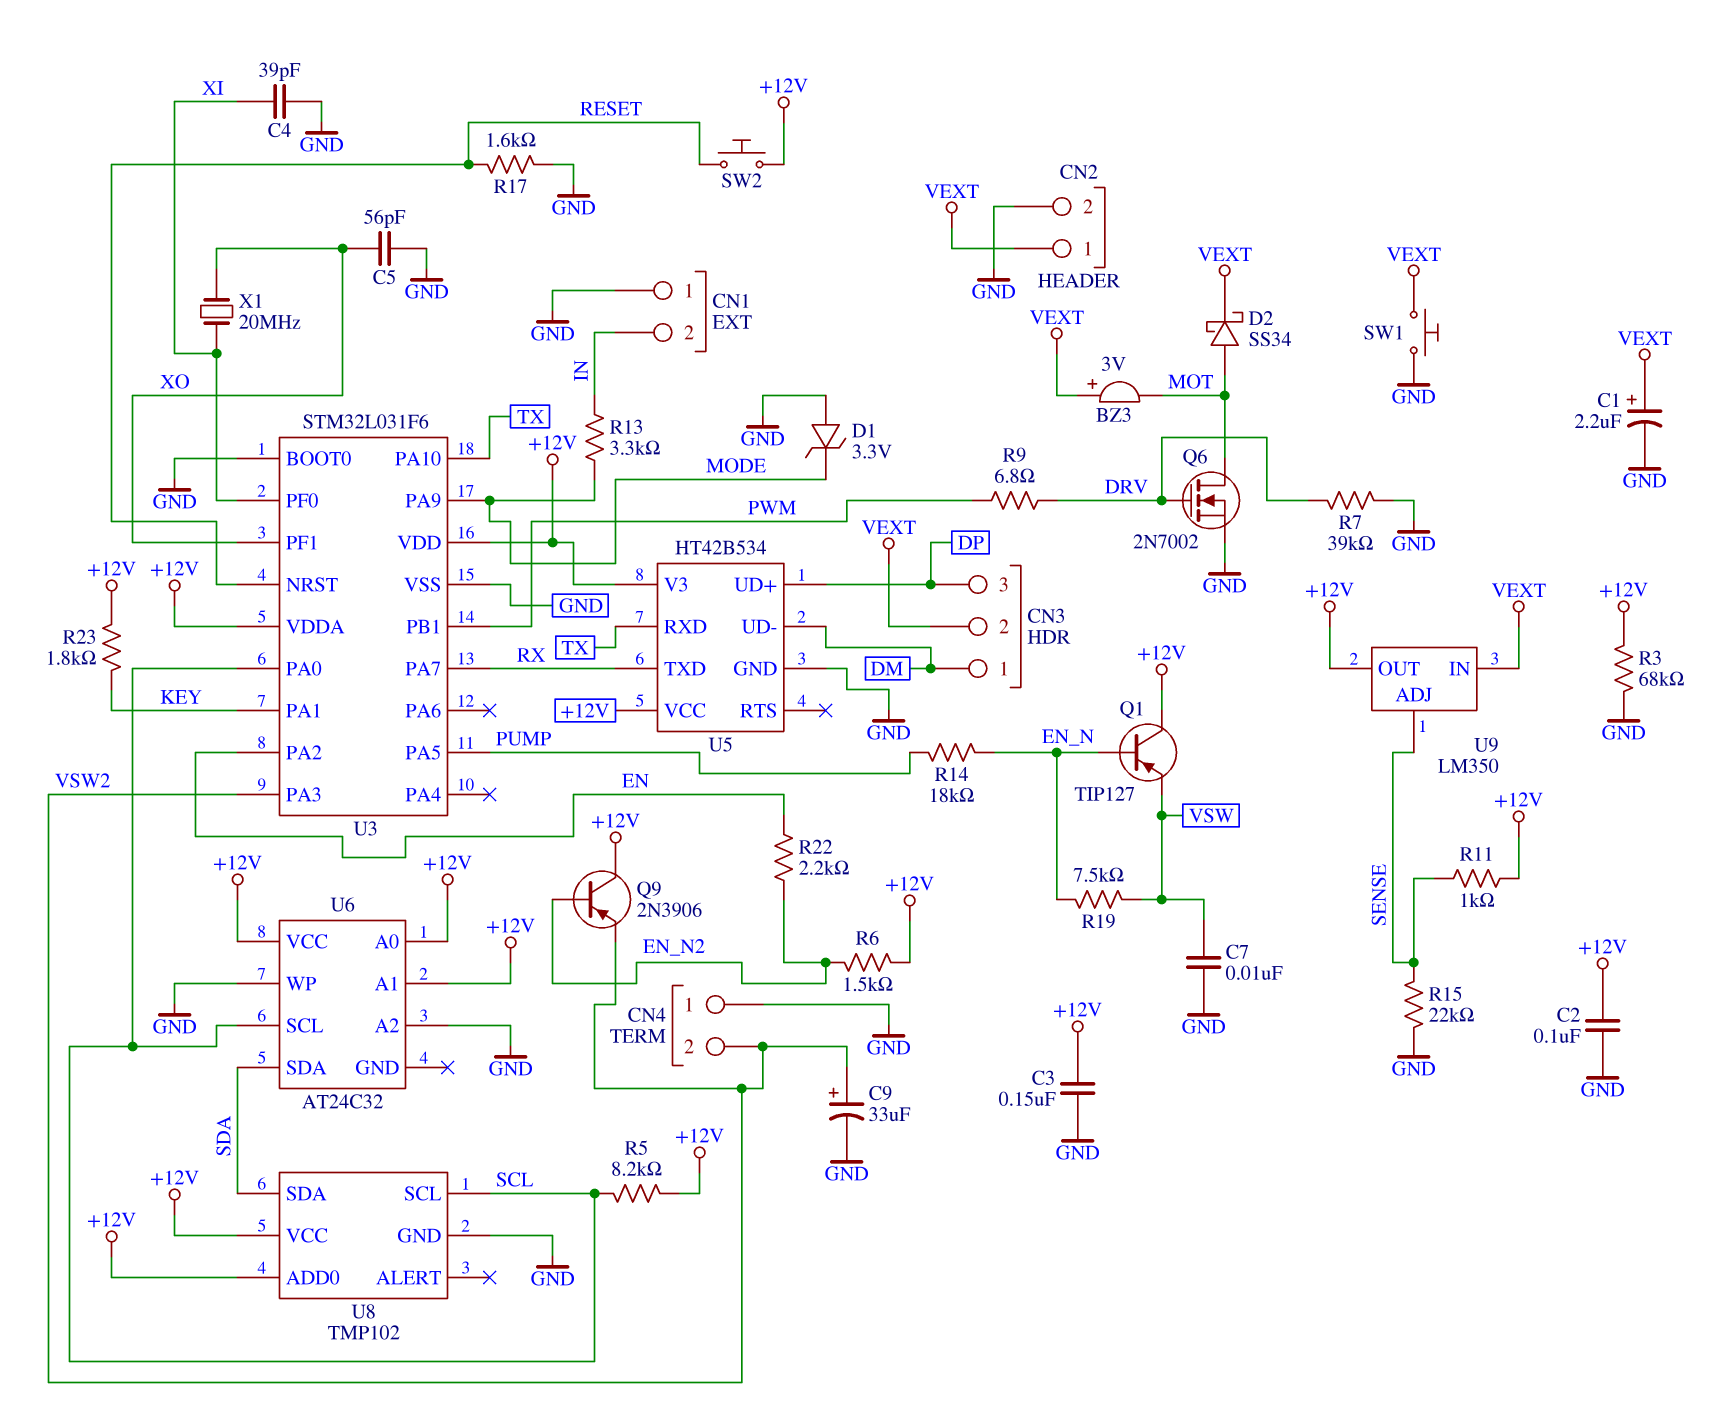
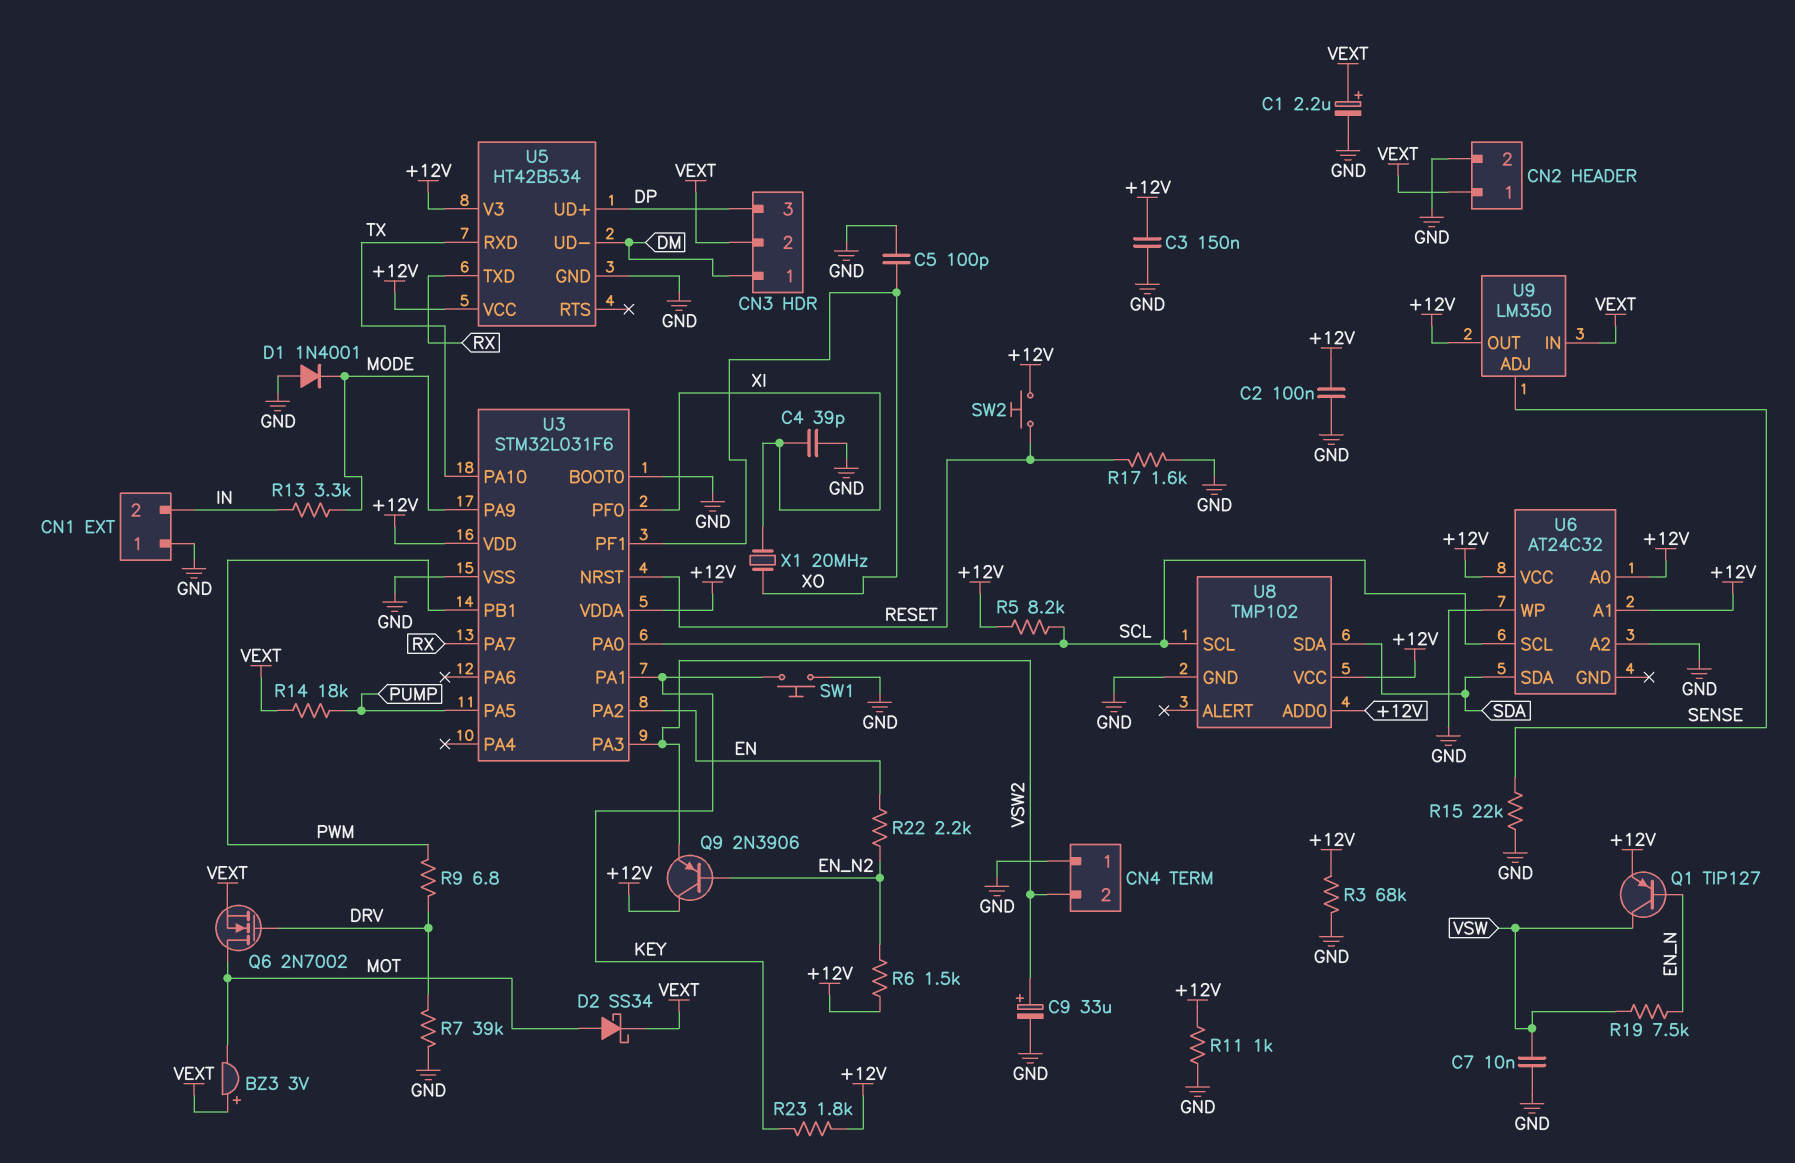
C5: 56pF (GND, XO) -> 100pF (GND, XO)
D1: zener 3.3V (A GND, K MODE) -> diode 1N4001 (A GND, K MODE)
Q1: PNP TIP127 (B EN_N, C +12V, E VSW) -> PNP TIP127 (B EN_N, C VSW, E +12V)
Q6: NMOS 2N7002 (G DRV, D MOT, S GND) -> NMOS 2N7002 (G DRV, D MOT, S VEXT)
R11: 1k (+12V, SENSE) -> 1k (+12V, GND)
R14: 18k (EN_N, PUMP) -> 18k (PUMP, VEXT)
SW1: button (GND, VEXT) -> button (GND, KEY)

